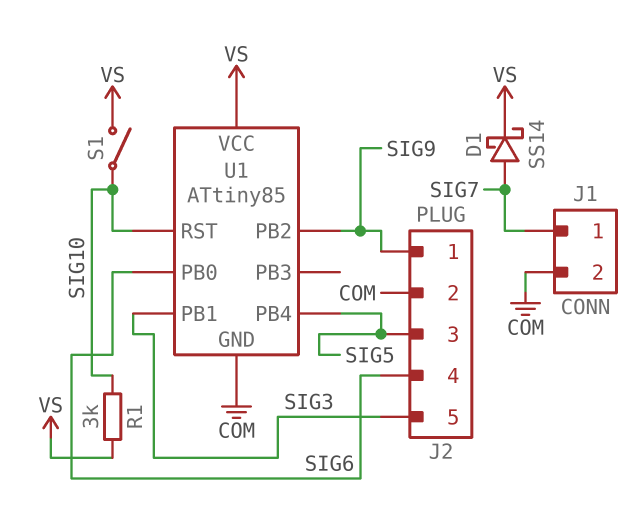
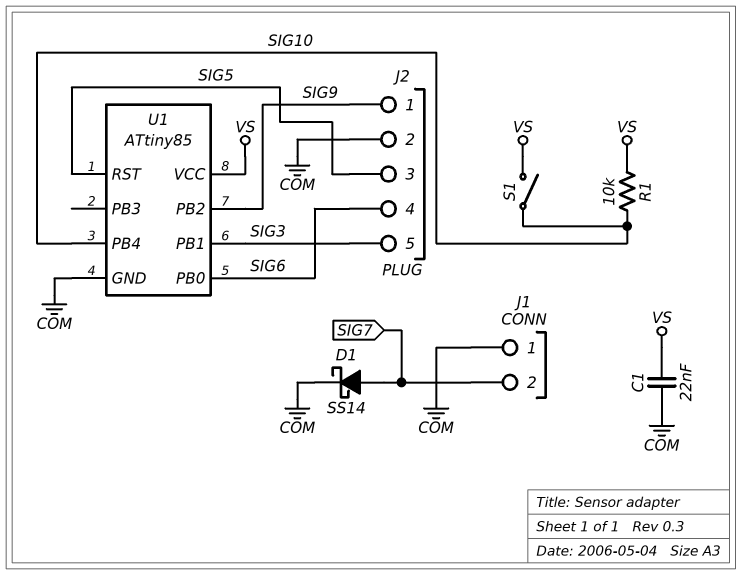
C1: none -> 22nF (COM, VS)
D1: schottky SS14 (A SIG7, K VS) -> schottky SS14 (A SIG7, K COM)
J1 pin 1: SIG7 -> COM
J1 pin 2: COM -> SIG7
R1: 3k (SIG10, VS) -> 10k (SIG10, VS)
U1 pin PB4: SIG5 -> SIG10
U1 pin RST: SIG10 -> SIG5

